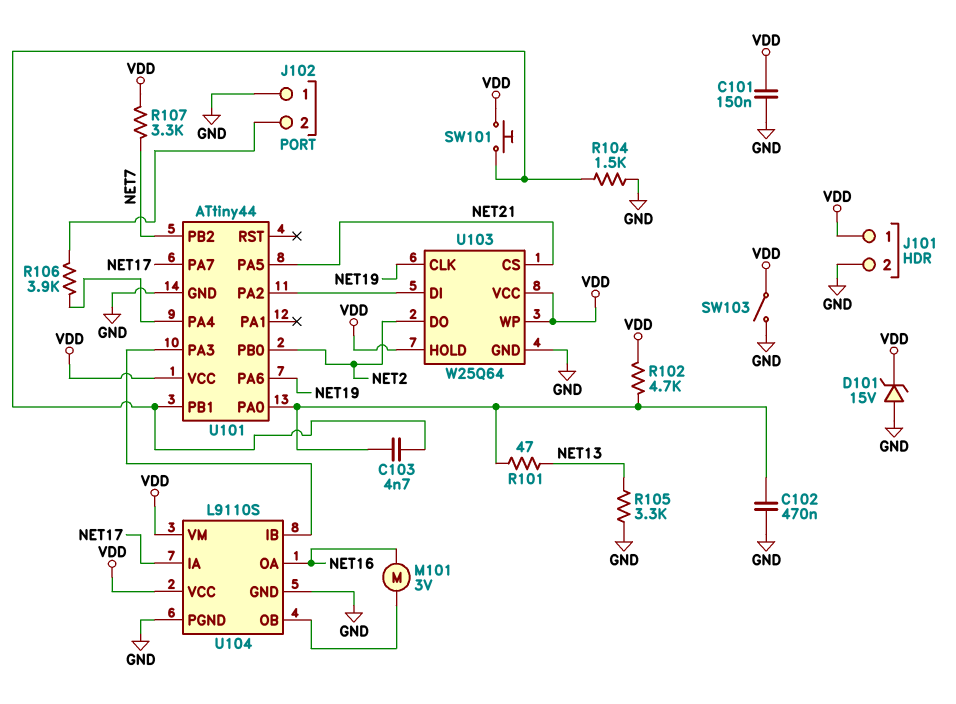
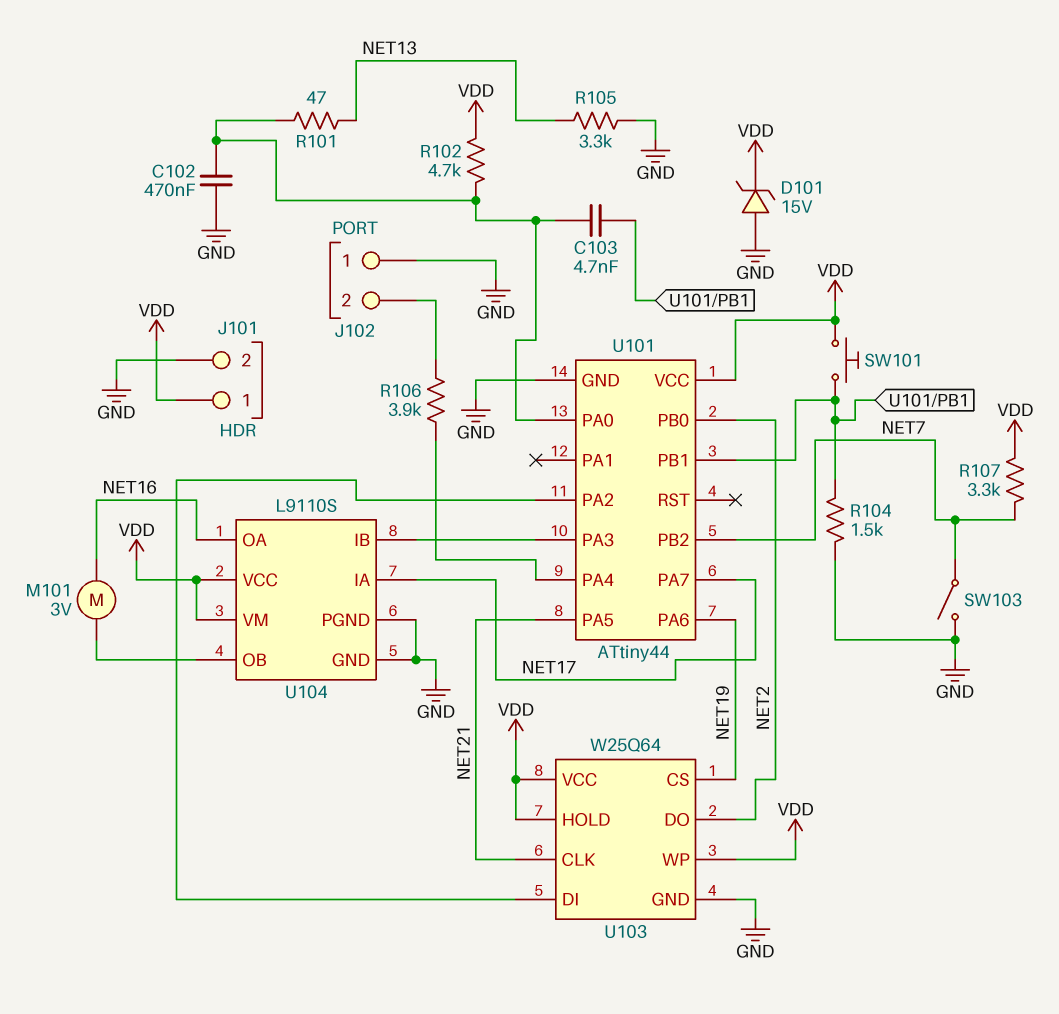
C101: 150nF (GND, VDD) -> none
SW103: switch (GND, VDD) -> switch (GND, NET7)
U103 pin CLK: NET19 -> NET21
U103 pin CS: NET21 -> NET19

